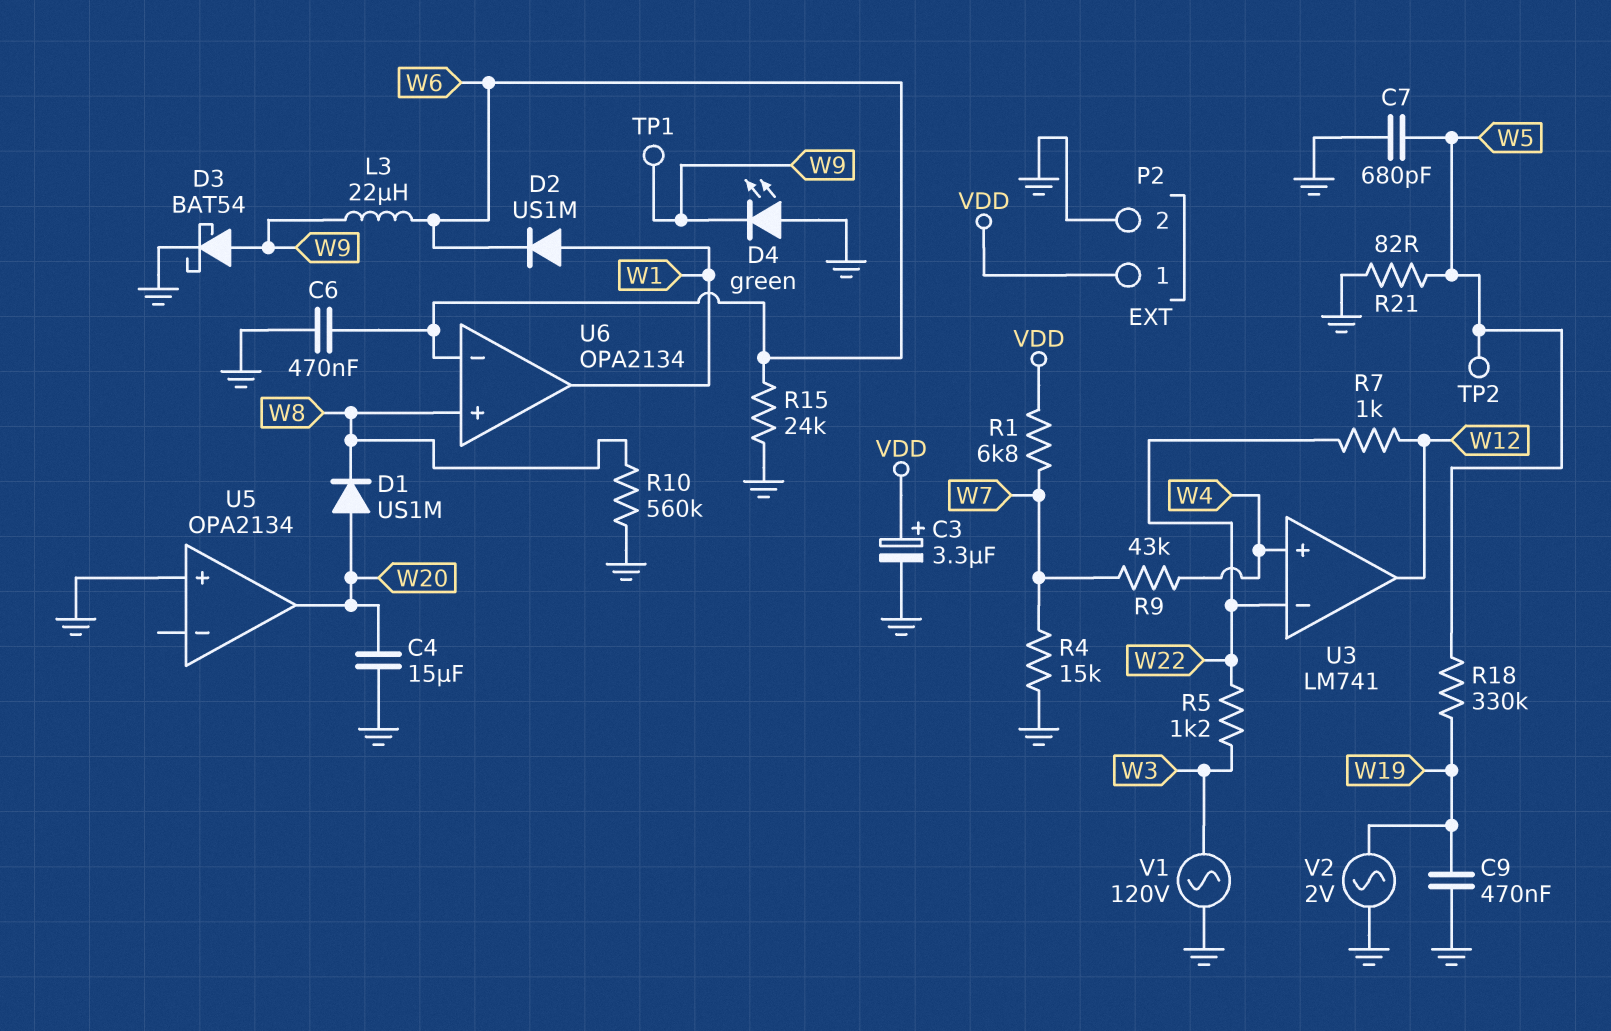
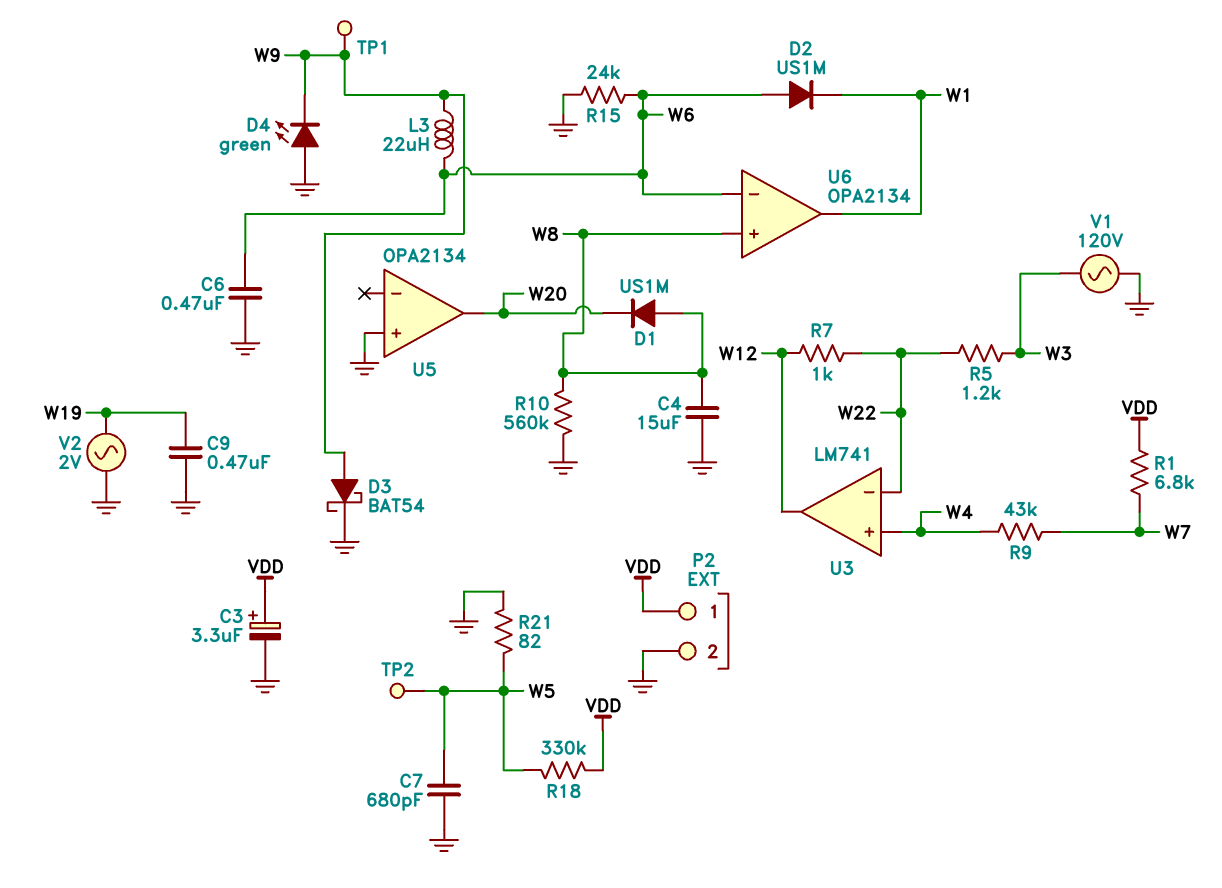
C4: 15uF (GND, W20) -> 15uF (GND, W8)
D1: diode US1M (A W20, K W8) -> diode US1M (A W8, K W20)
D2: diode US1M (A W1, K W6) -> diode US1M (A W6, K W1)
R4: 15k (GND, W7) -> none
R18: 330k (W5, W19) -> 330k (VDD, W5)

